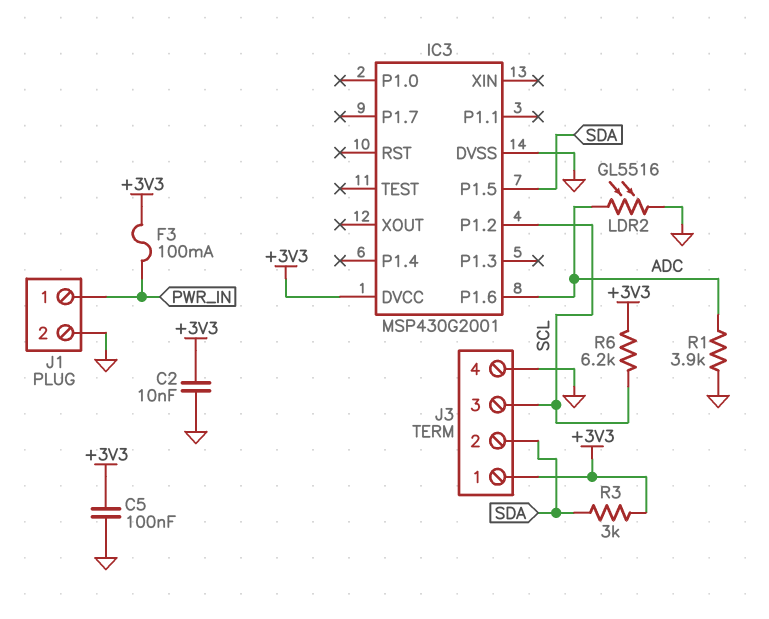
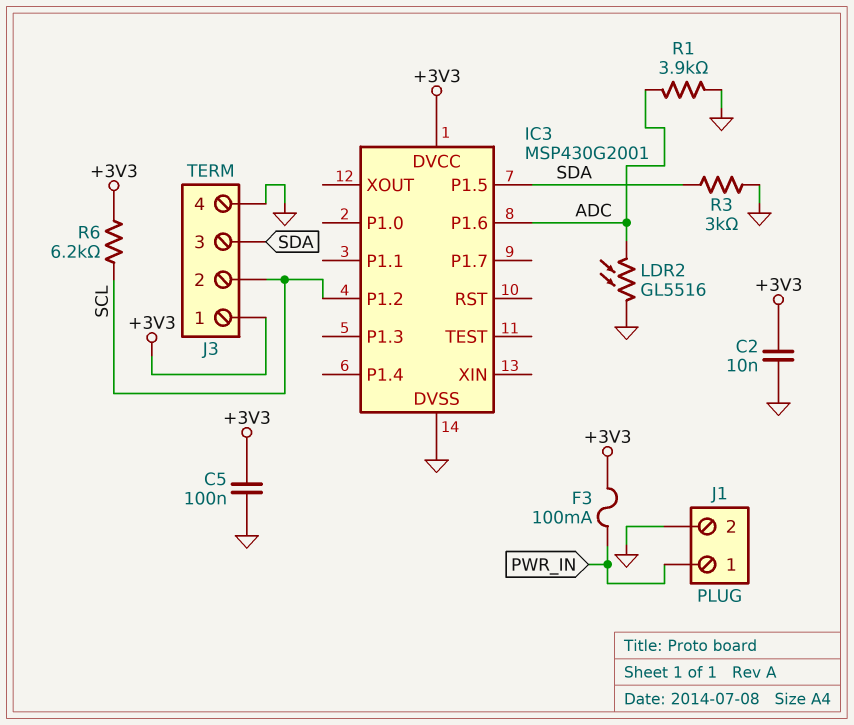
J3 pin 2: SDA -> SCL
J3 pin 3: SCL -> SDA
R3: 3k (+3V3, SDA) -> 3k (GND, SDA)

